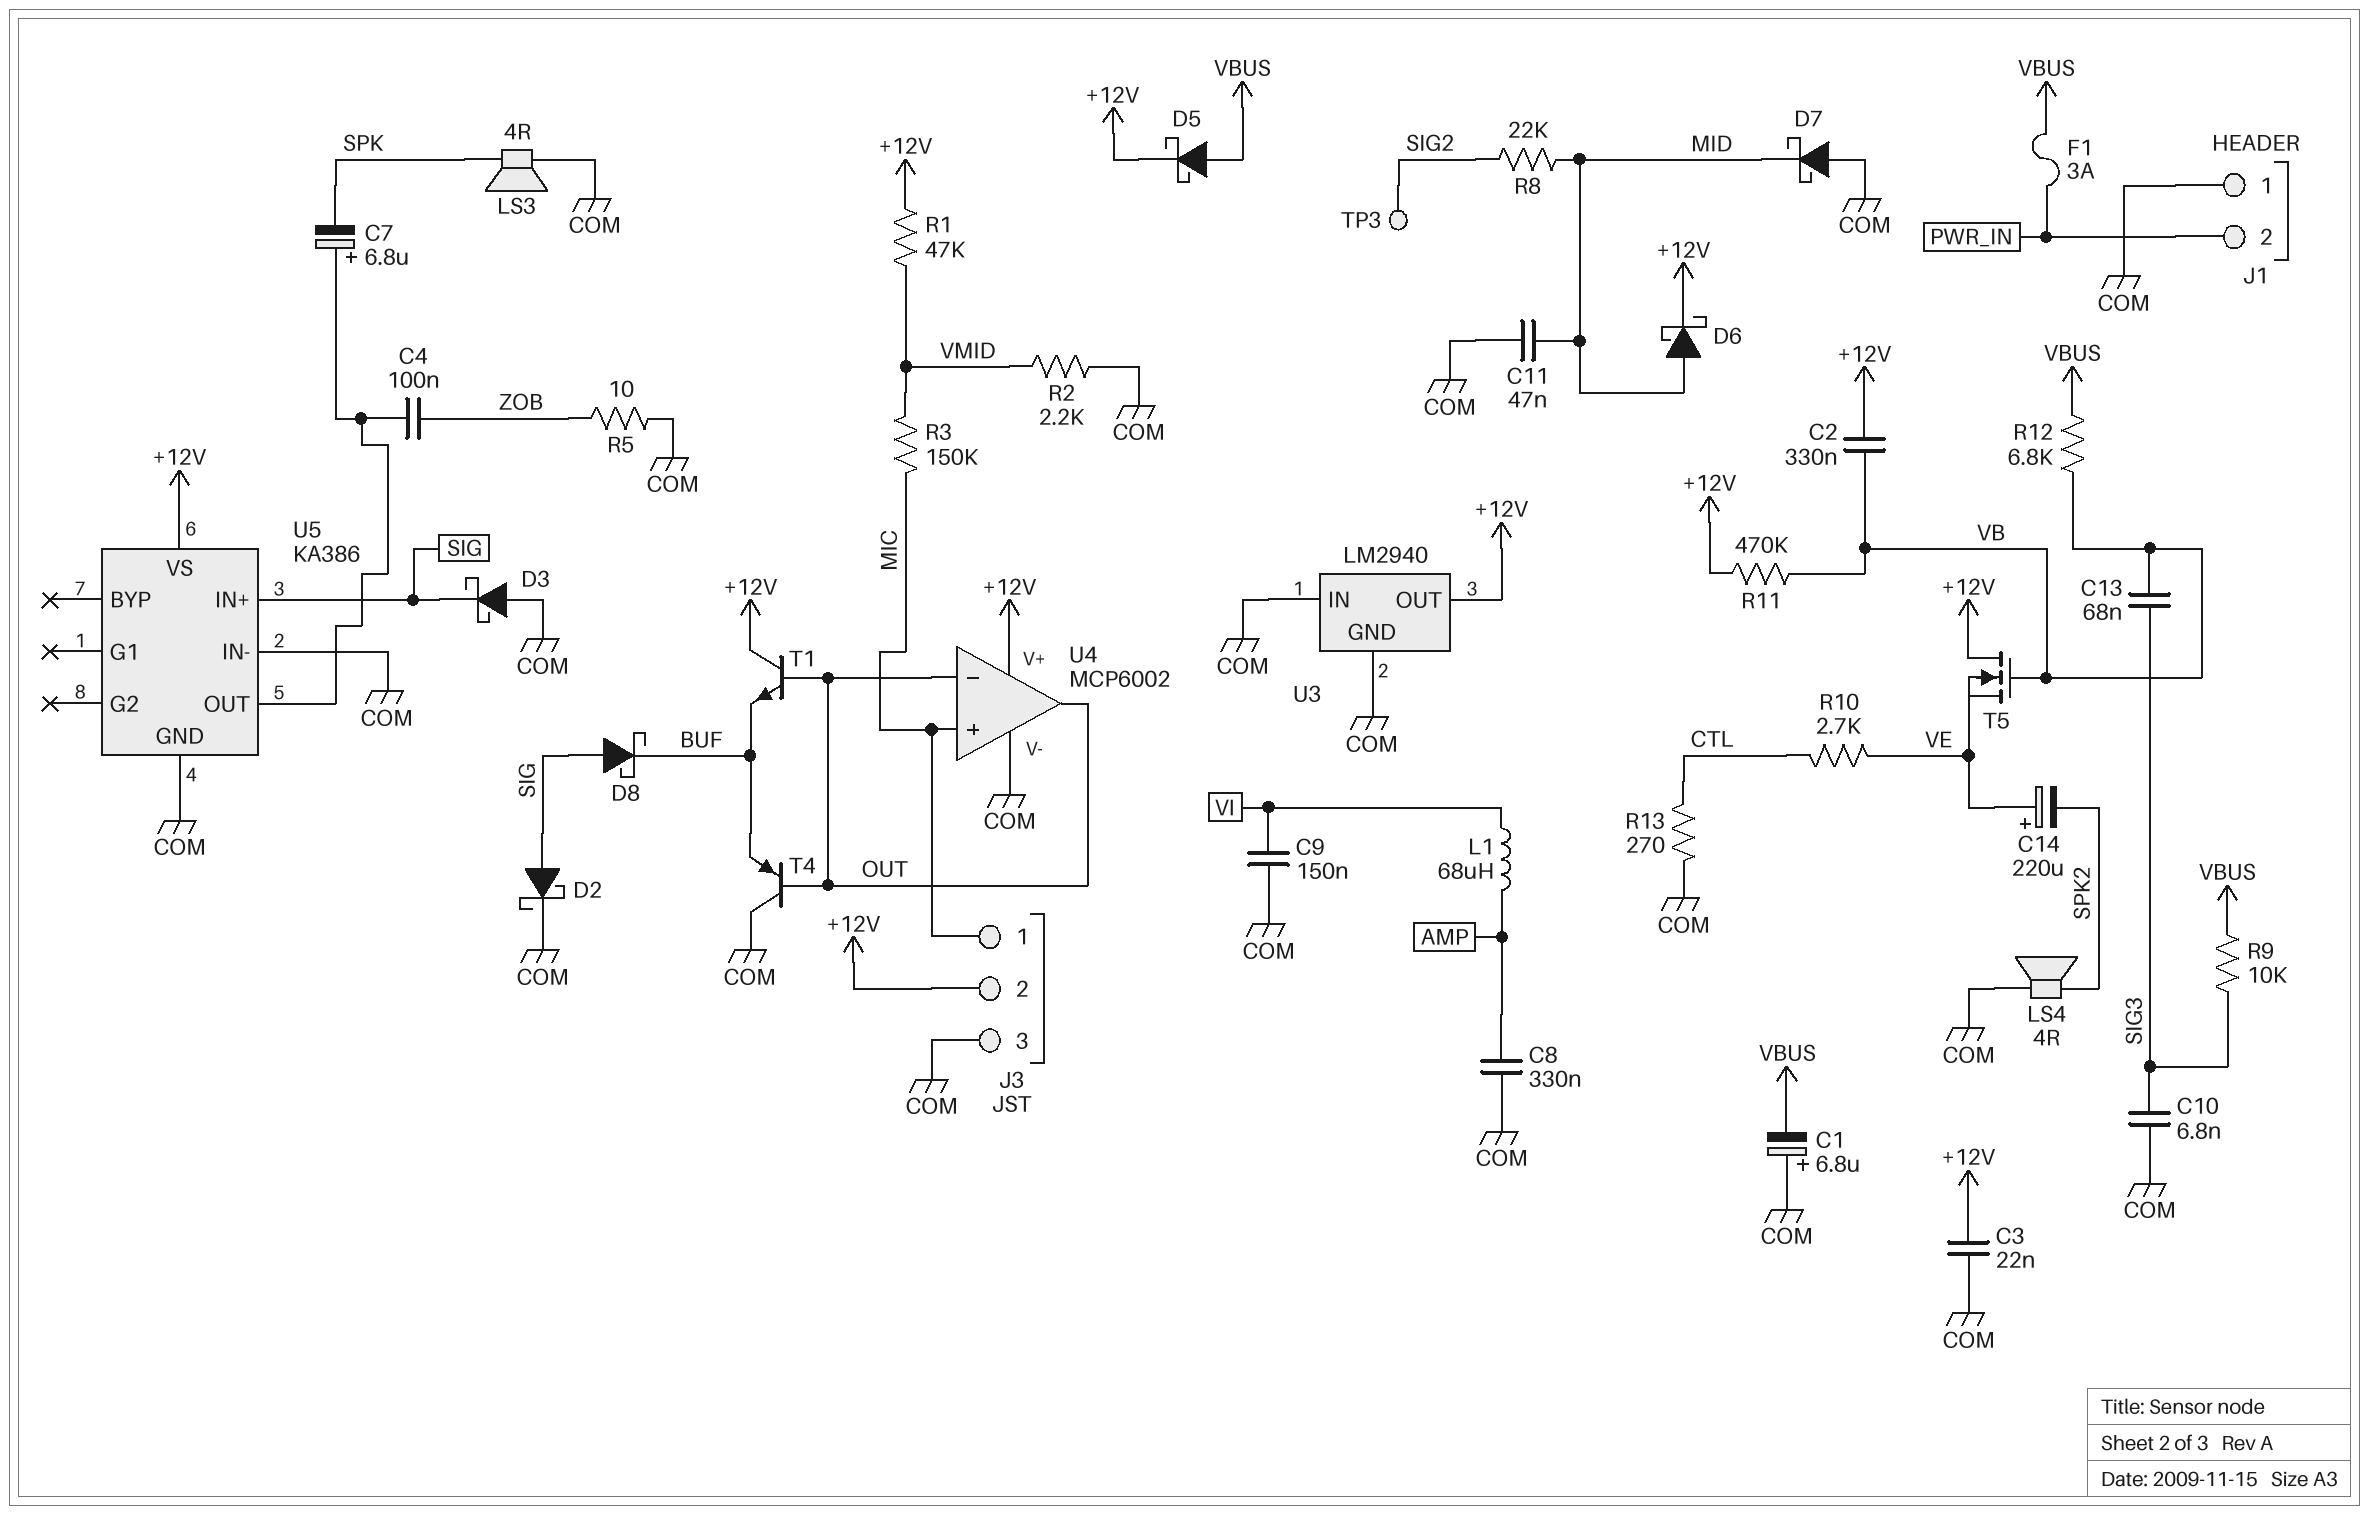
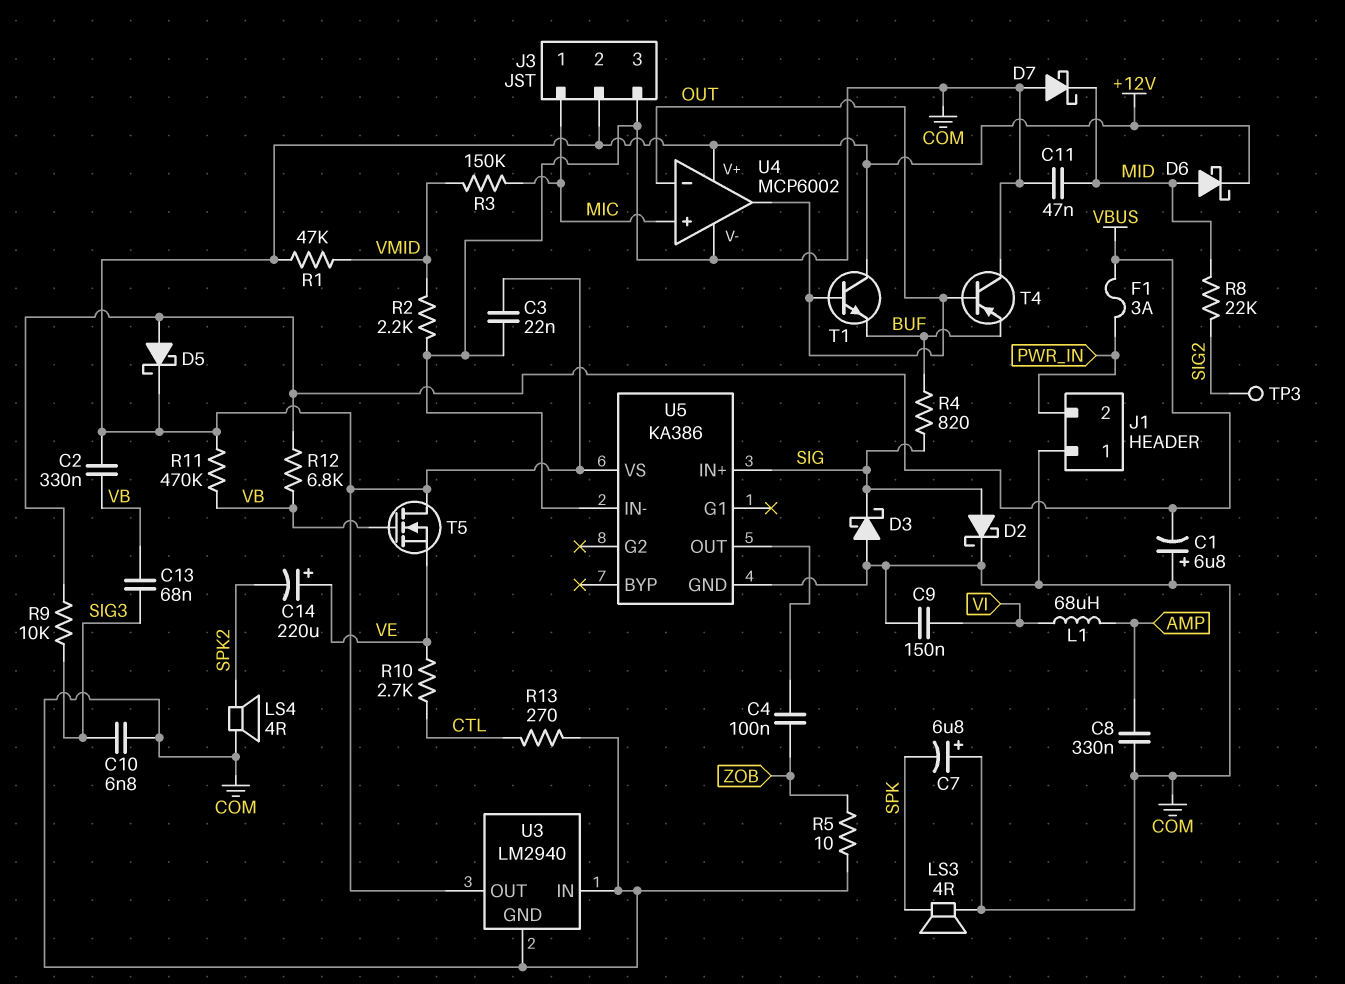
C7: 6.8uF (plus U5/OUT, minus SPK) -> 6.8uF (plus COM, minus SPK)
D8: schottky (A SIG, K BUF) -> none
R4: none -> 820 (BUF, SIG)

